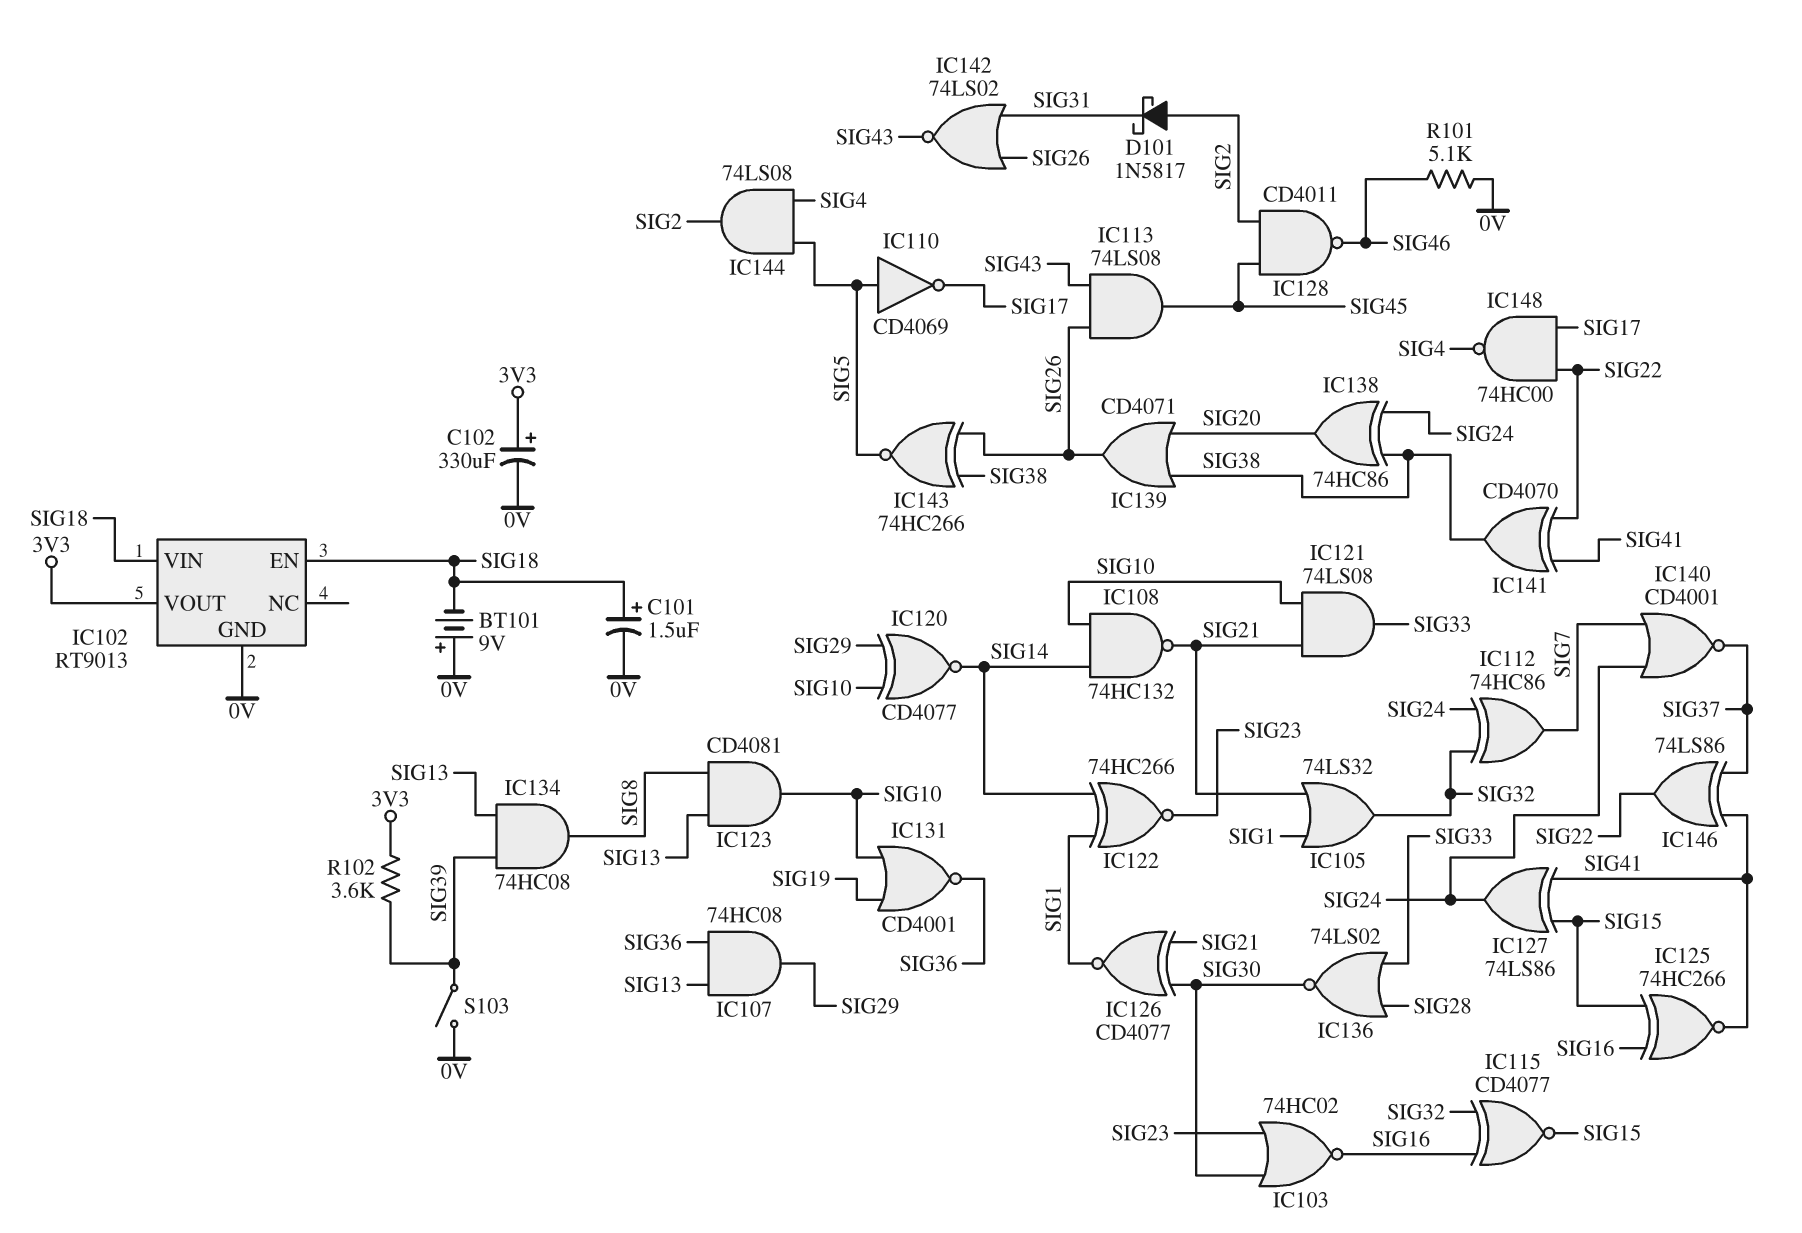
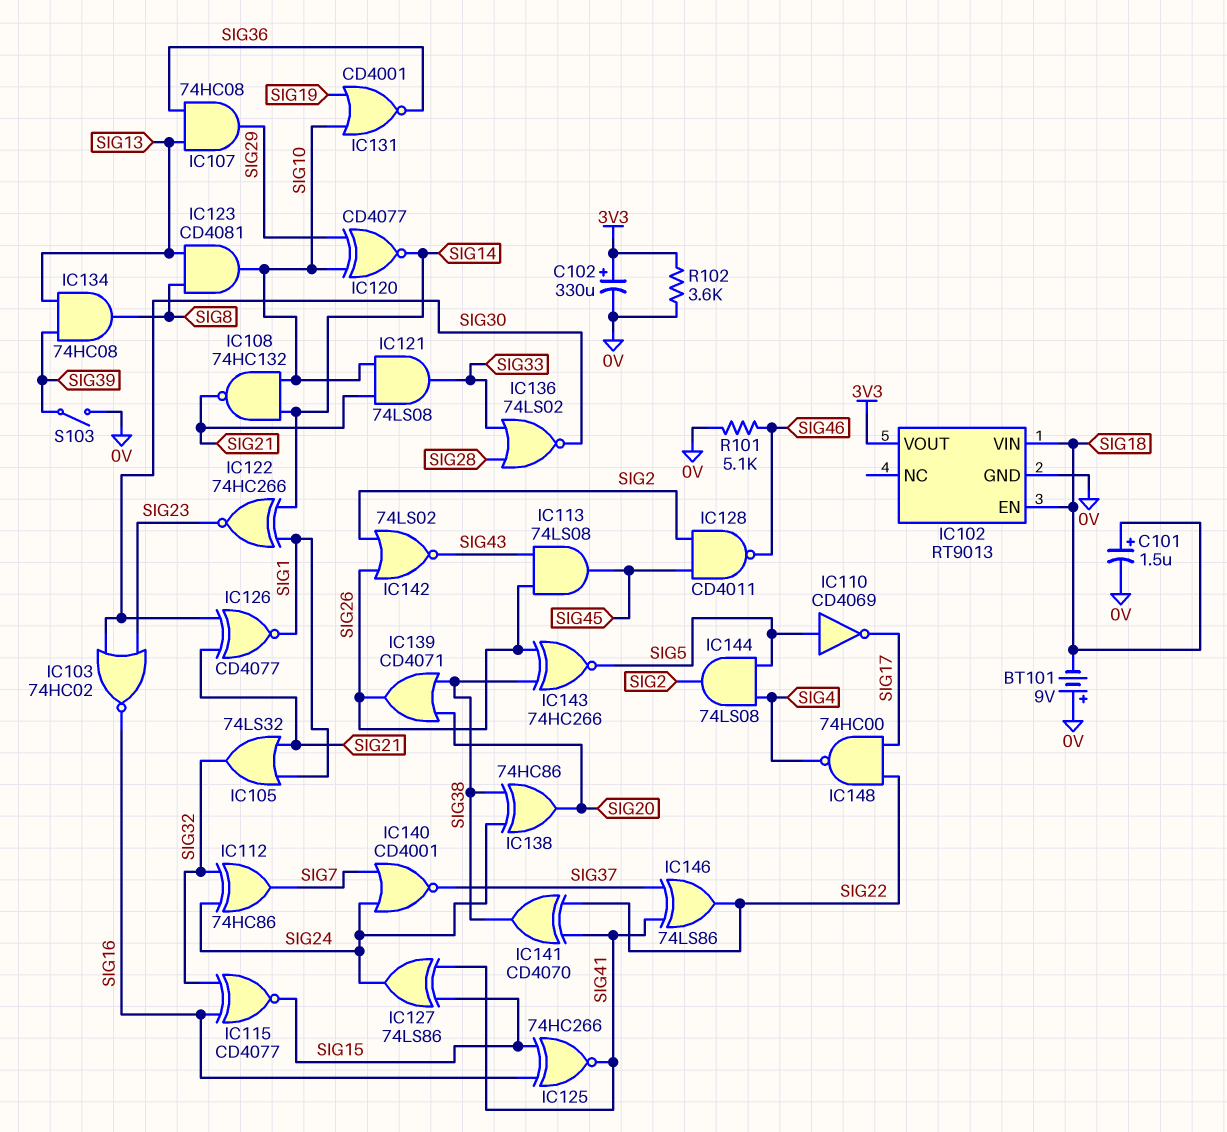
D101: schottky 1N5817 (A SIG2, K SIG31) -> none
IC142: NOR 74LS02 (in SIG26, in SIG31, out SIG43) -> NOR 74LS02 (in SIG2, in SIG26, out SIG43)
R102: 3.6k (3V3, SIG39) -> 3.6k (0V, 3V3)

